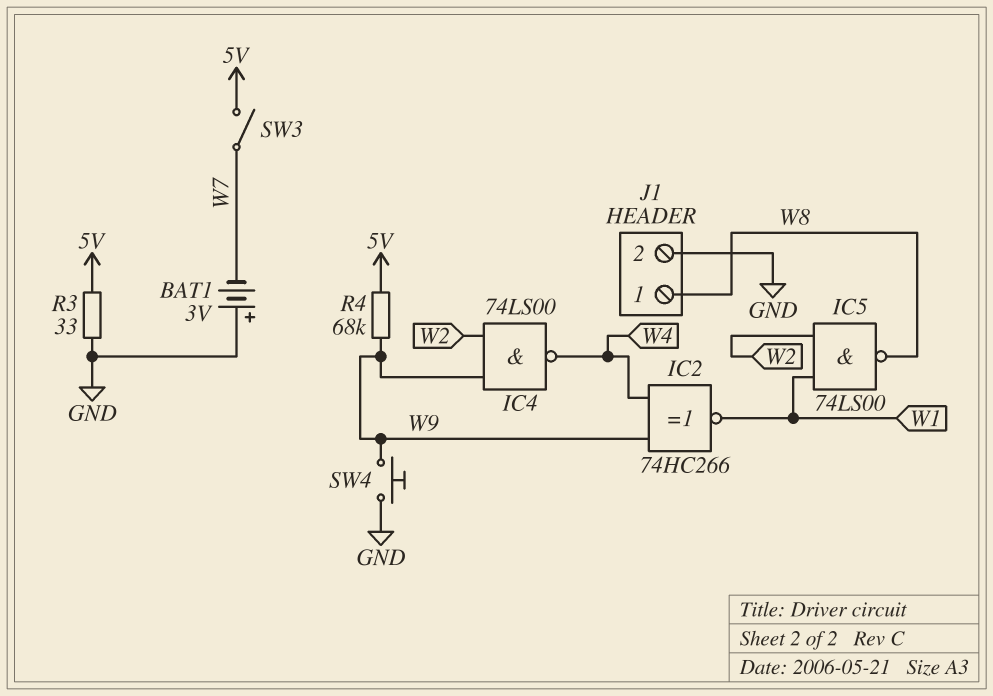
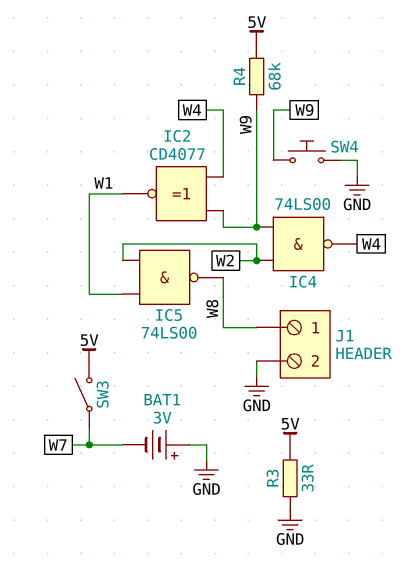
IC2: XNOR 74HC266 (in W4, in W9, out W1) -> XNOR CD4077 (in W4, in W9, out W1)

